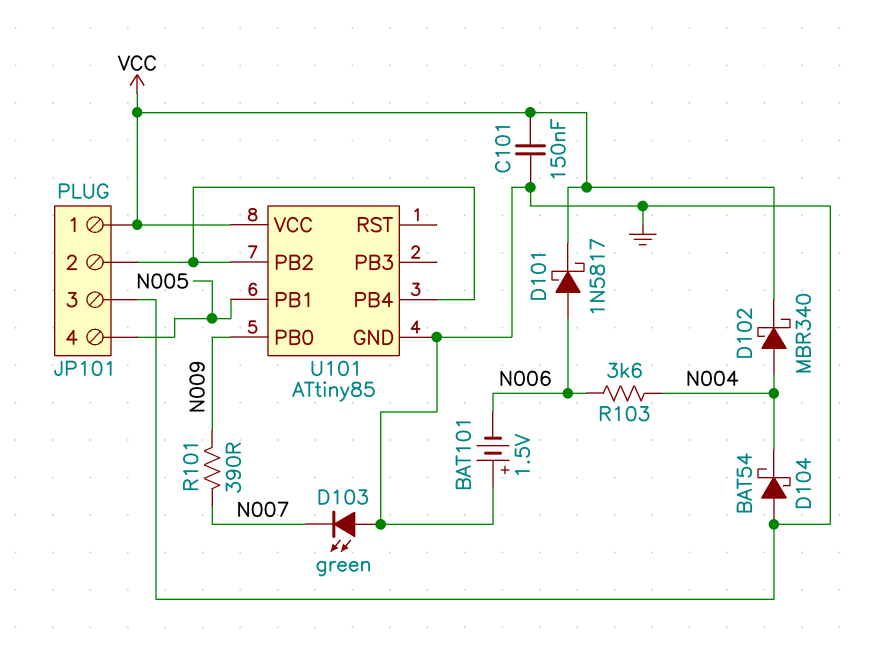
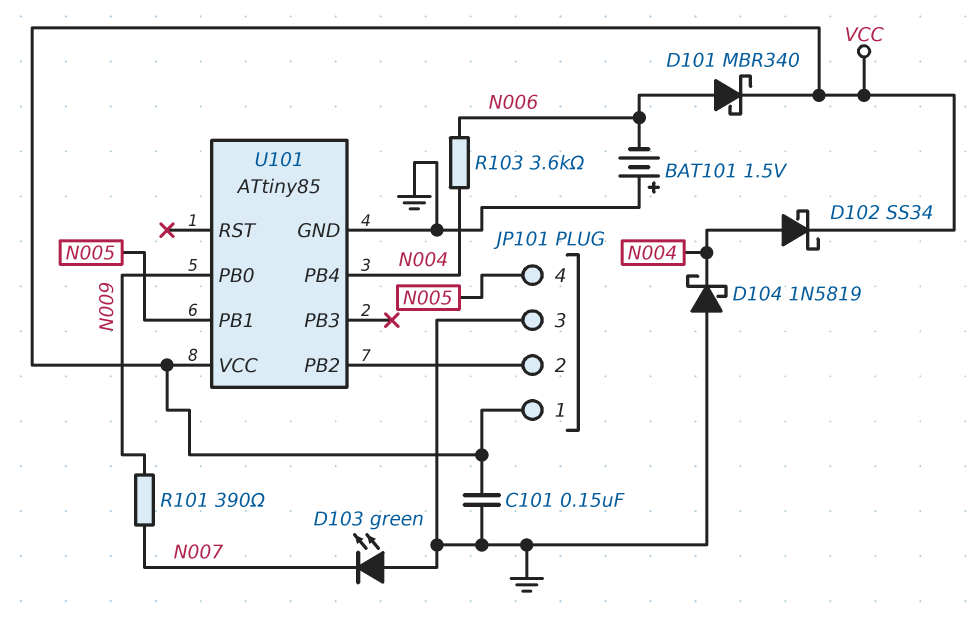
D101: schottky 1N5817 (A N006, K VCC) -> schottky MBR340 (A N006, K VCC)
D102: schottky MBR340 (A N004, K VCC) -> schottky SS34 (A N004, K VCC)
D104: schottky BAT54 (A GND, K N004) -> schottky 1N5819 (A GND, K N004)
U101 pin PB4: JP101/2 -> N004

